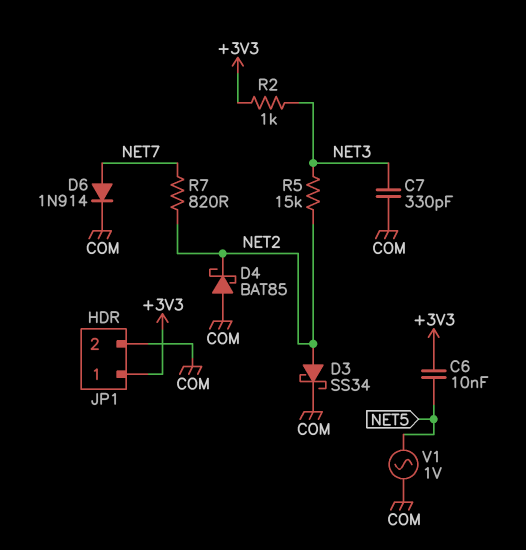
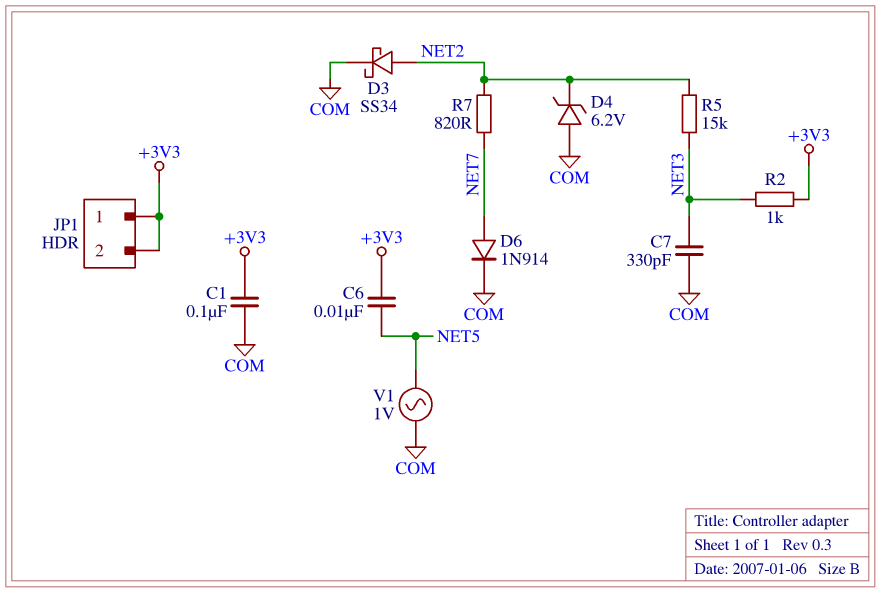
C1: none -> 100nF (+3V3, COM)
D4: schottky BAT85 (A COM, K NET2) -> zener 6.2V (A COM, K NET2)
JP1 pin 2: COM -> +3V3

